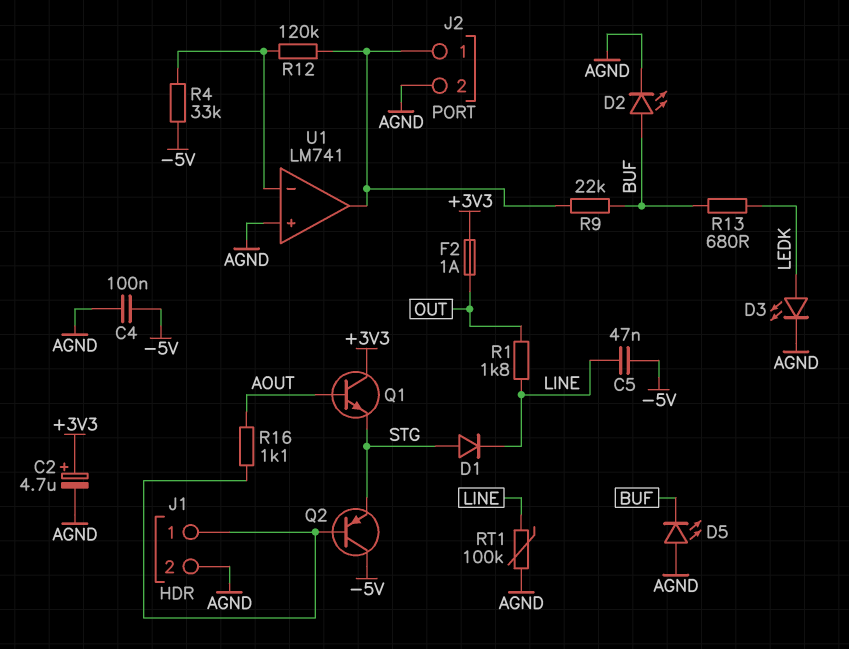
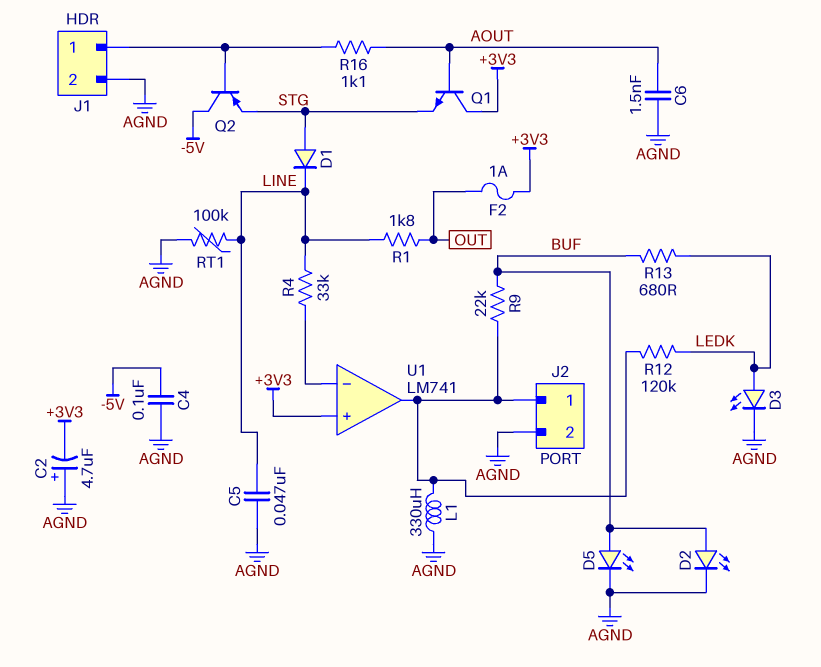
C2: 4.7uF (plus +3V3, minus AGND) -> 4.7uF (plus AGND, minus +3V3)
C5: 47nF (-5V, LINE) -> 47nF (AGND, LINE)
C6: none -> 1.5nF (AGND, AOUT)
D5: LED (A AGND, K BUF) -> LED (A BUF, K AGND)
L1: none -> 330uH (AGND, J2/1)
R4: 33k (-5V, U1/in-) -> 33k (LINE, U1/in-)
R12: 120k (J2/1, U1/in-) -> 120k (J2/1, LEDK)
U1 pin in+: AGND -> +3V3

